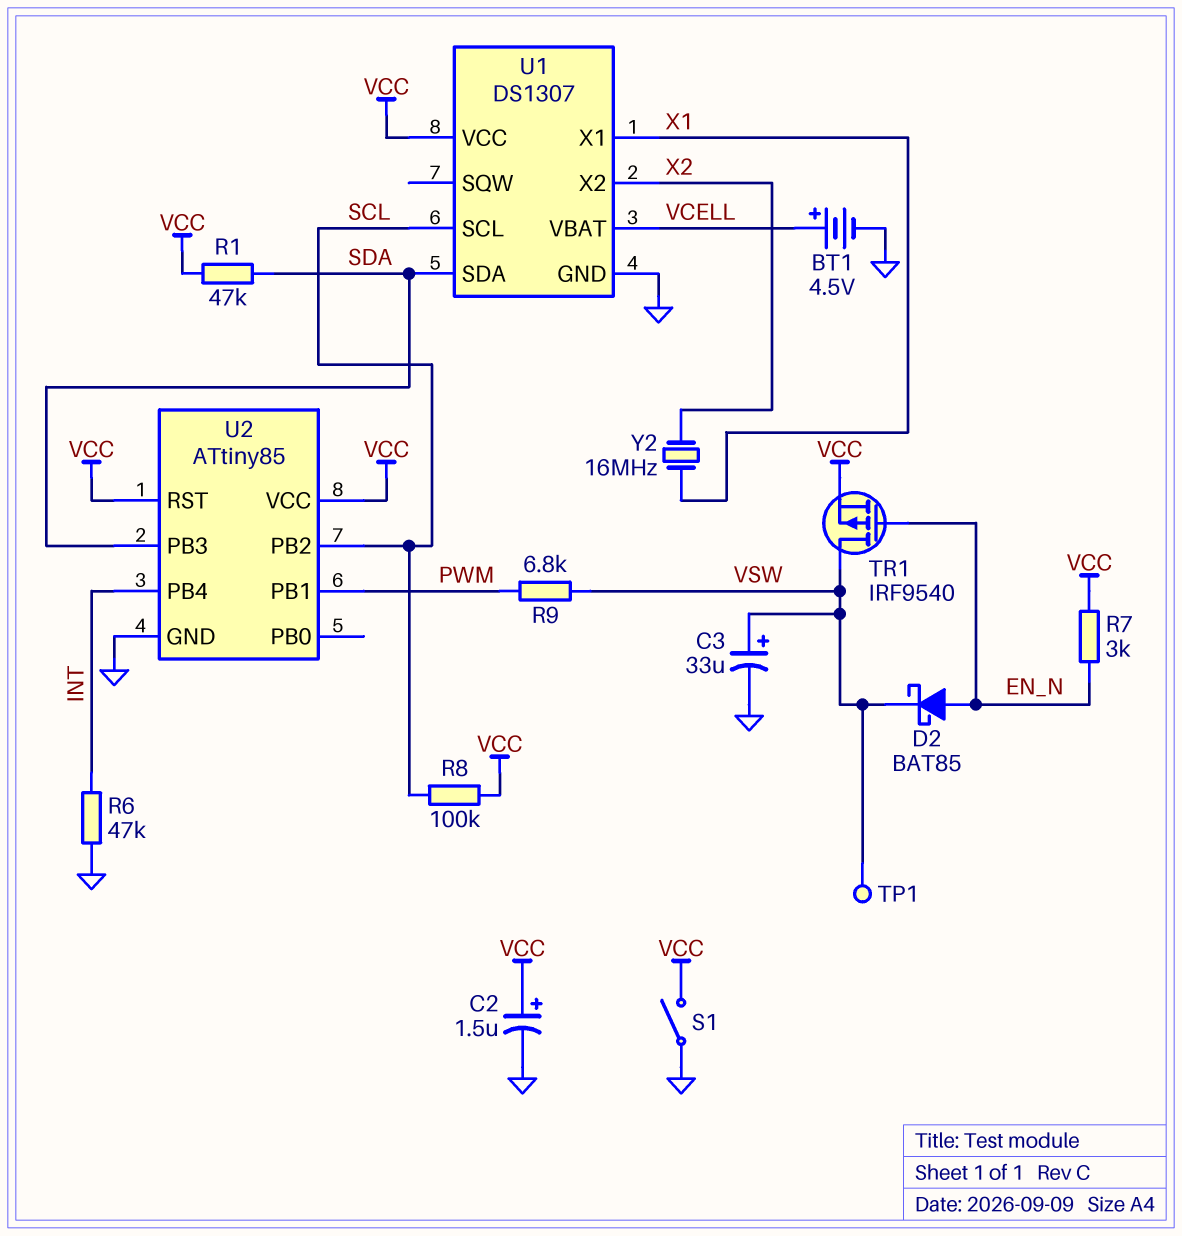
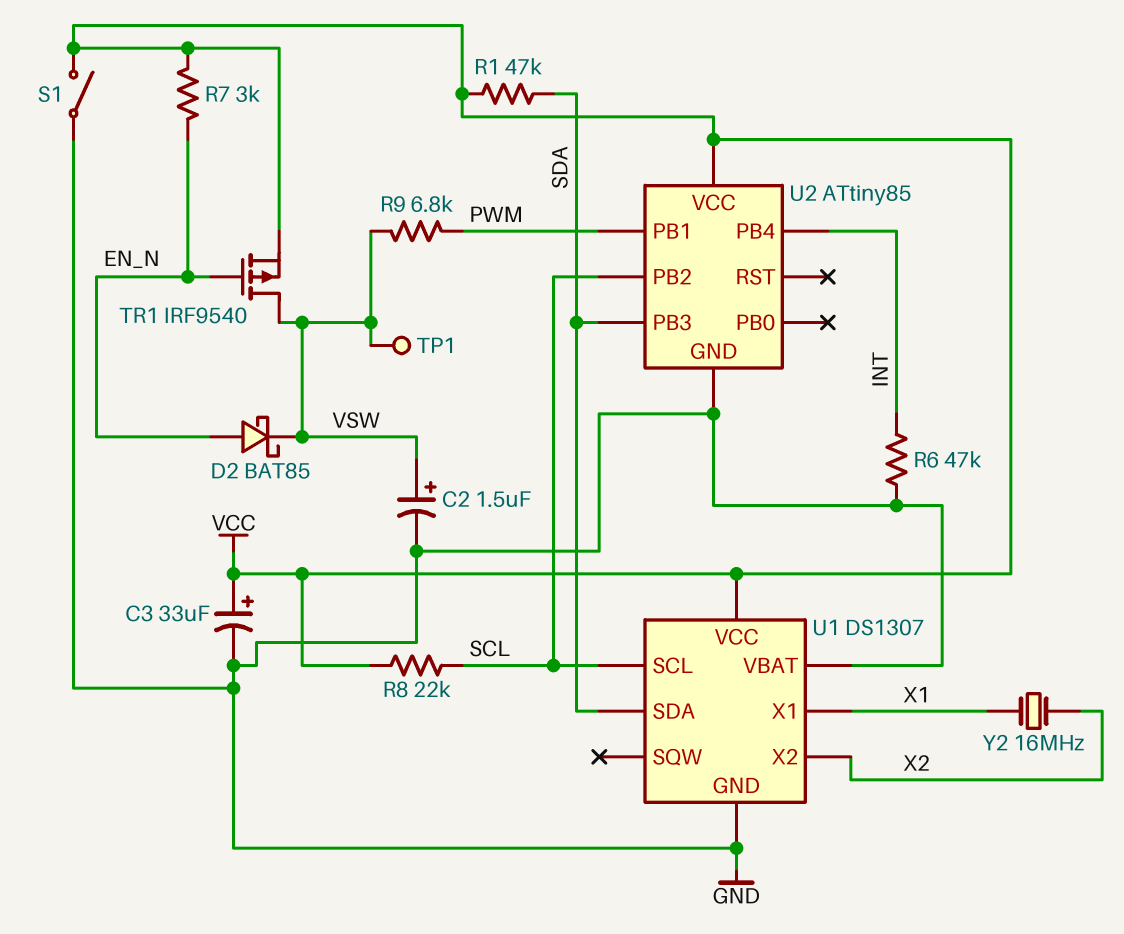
BT1: 4.5V (plus VCELL, minus GND) -> none
C2: 1.5uF (plus VCC, minus GND) -> 1.5uF (plus VSW, minus GND)
C3: 33uF (plus VSW, minus GND) -> 33uF (plus VCC, minus GND)
R8: 100k (SCL, VCC) -> 22k (SCL, VCC)
U1 pin VBAT: VCELL -> GND
U2 pin RST: VCC -> none

